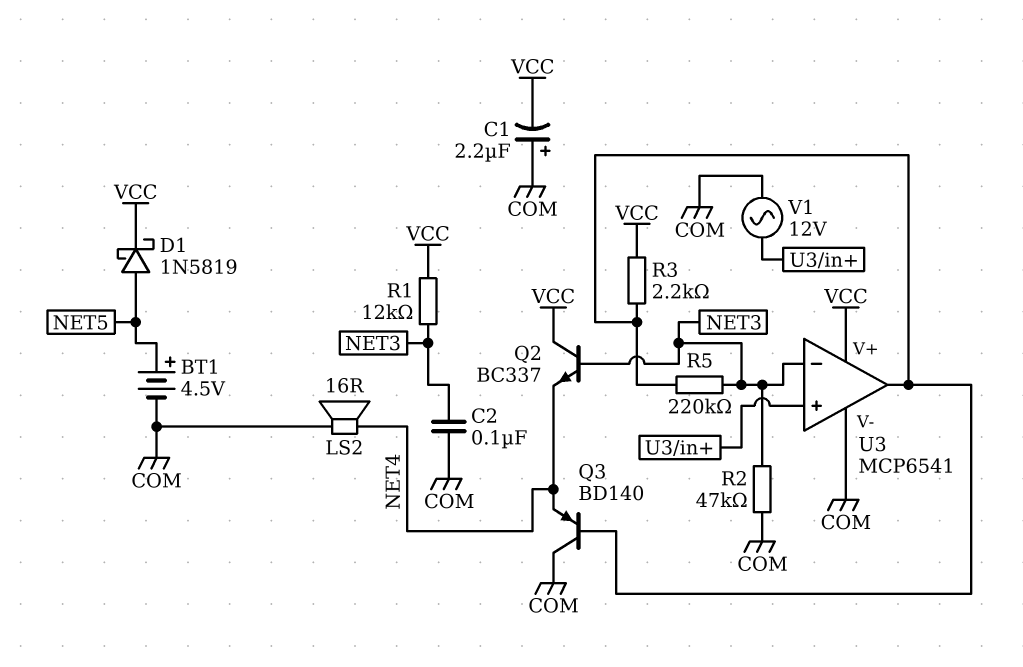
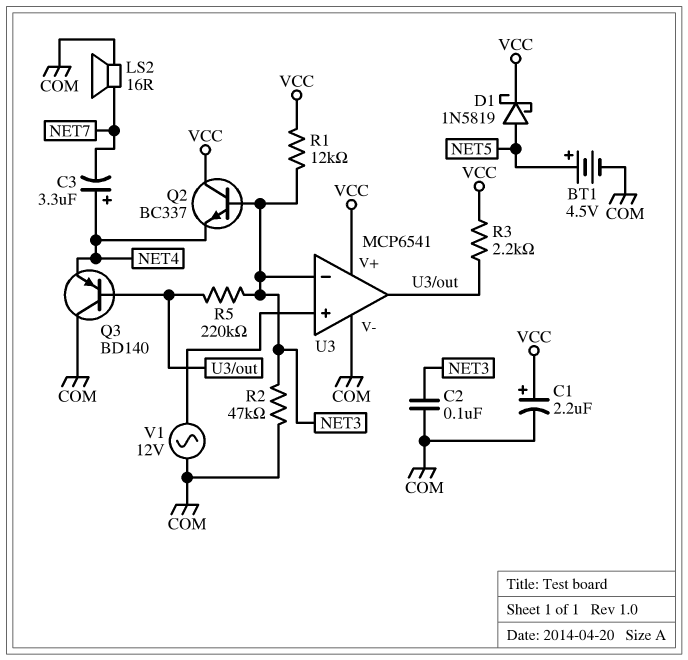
C1: 2.2uF (plus COM, minus VCC) -> 2.2uF (plus VCC, minus COM)
C3: none -> 3.3uF (plus NET4, minus NET7)
LS2: speaker 16R (COM, NET4) -> speaker 16R (COM, NET7)

